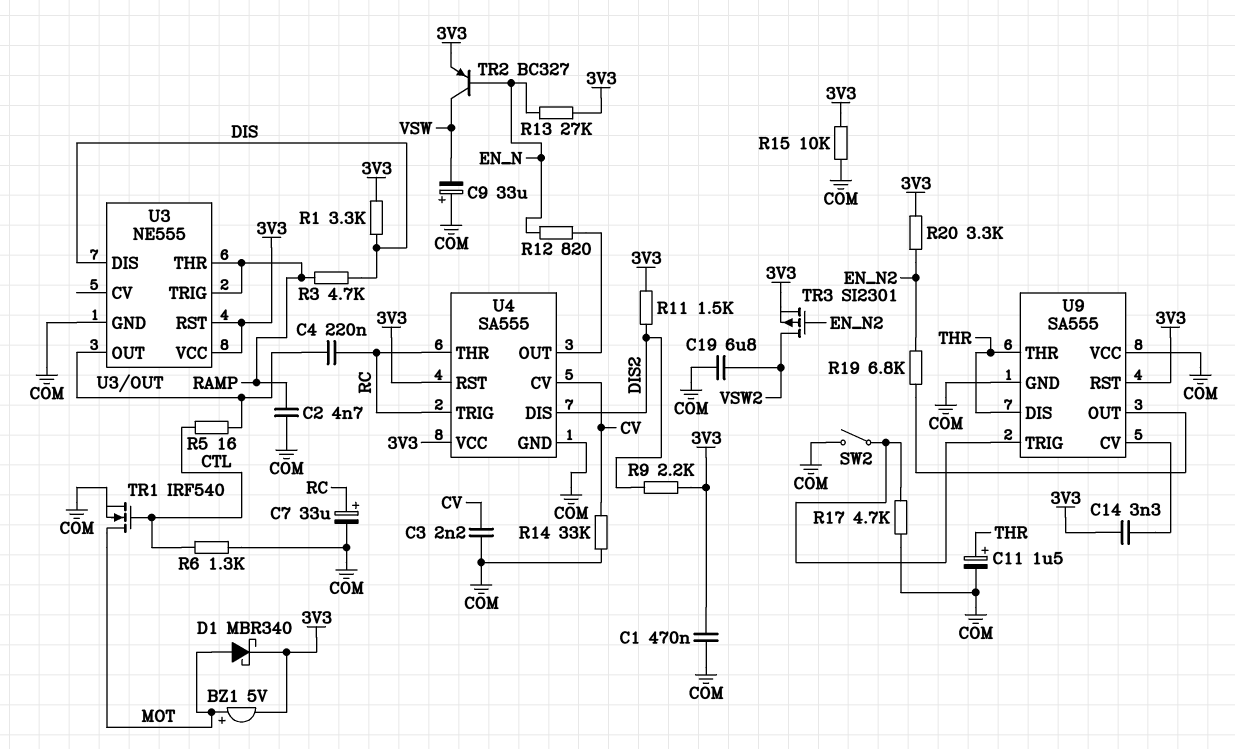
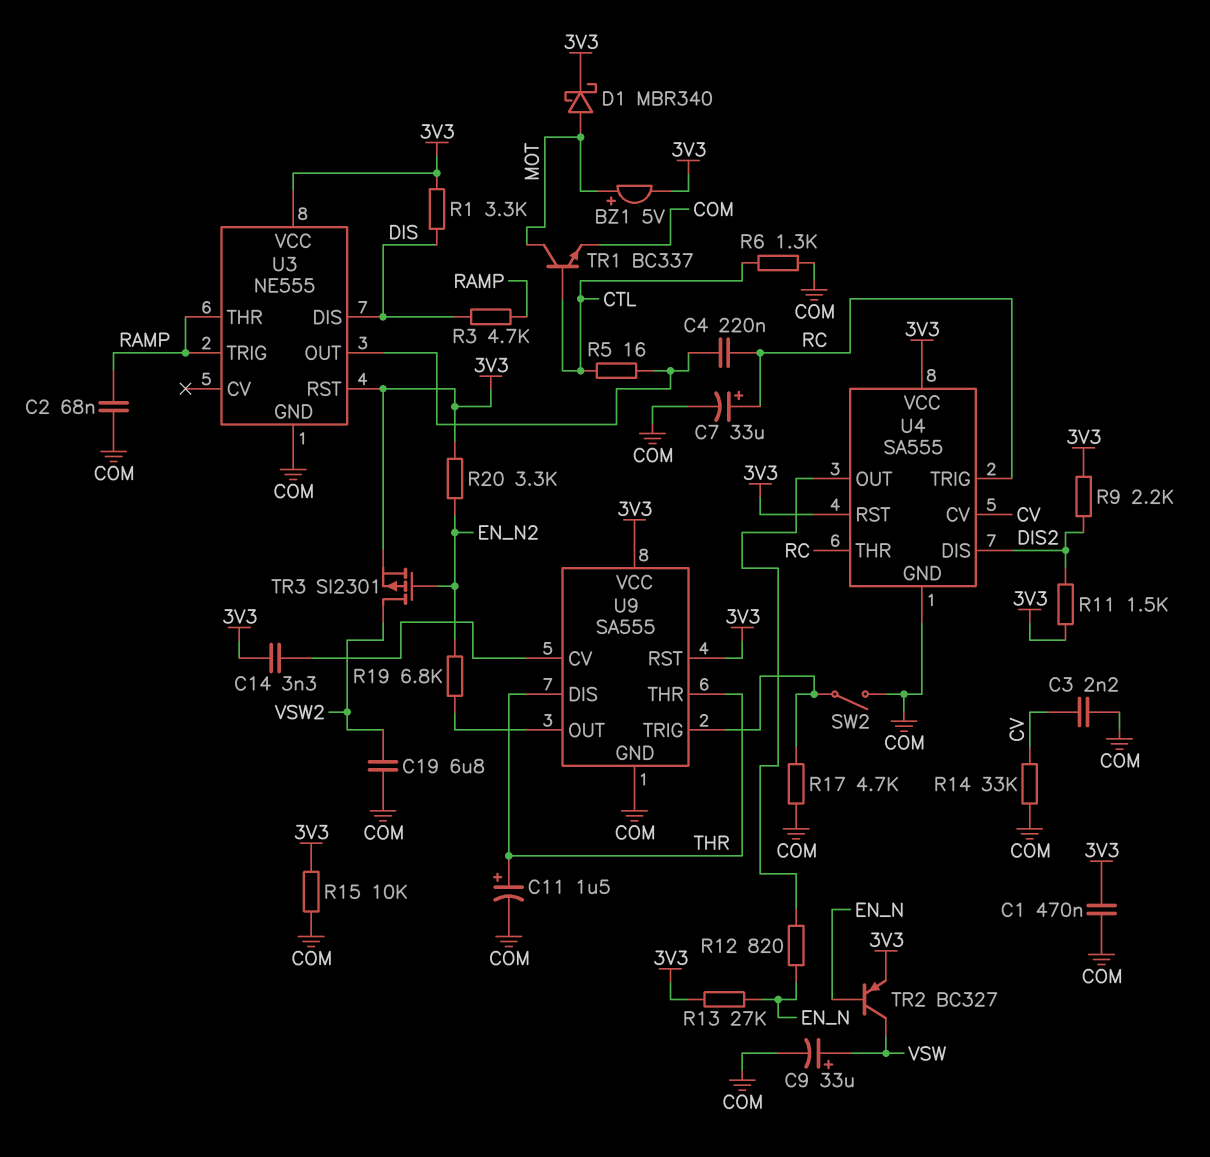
C2: 4.7nF (COM, RAMP) -> 68nF (COM, RAMP)
C9: 33uF (plus COM, minus VSW) -> 33uF (plus VSW, minus COM)
TR1: NMOS IRF540 (G CTL, D MOT, S COM) -> NPN BC337 (B CTL, C MOT, E COM)
U9 pin VCC: COM -> 3V3

